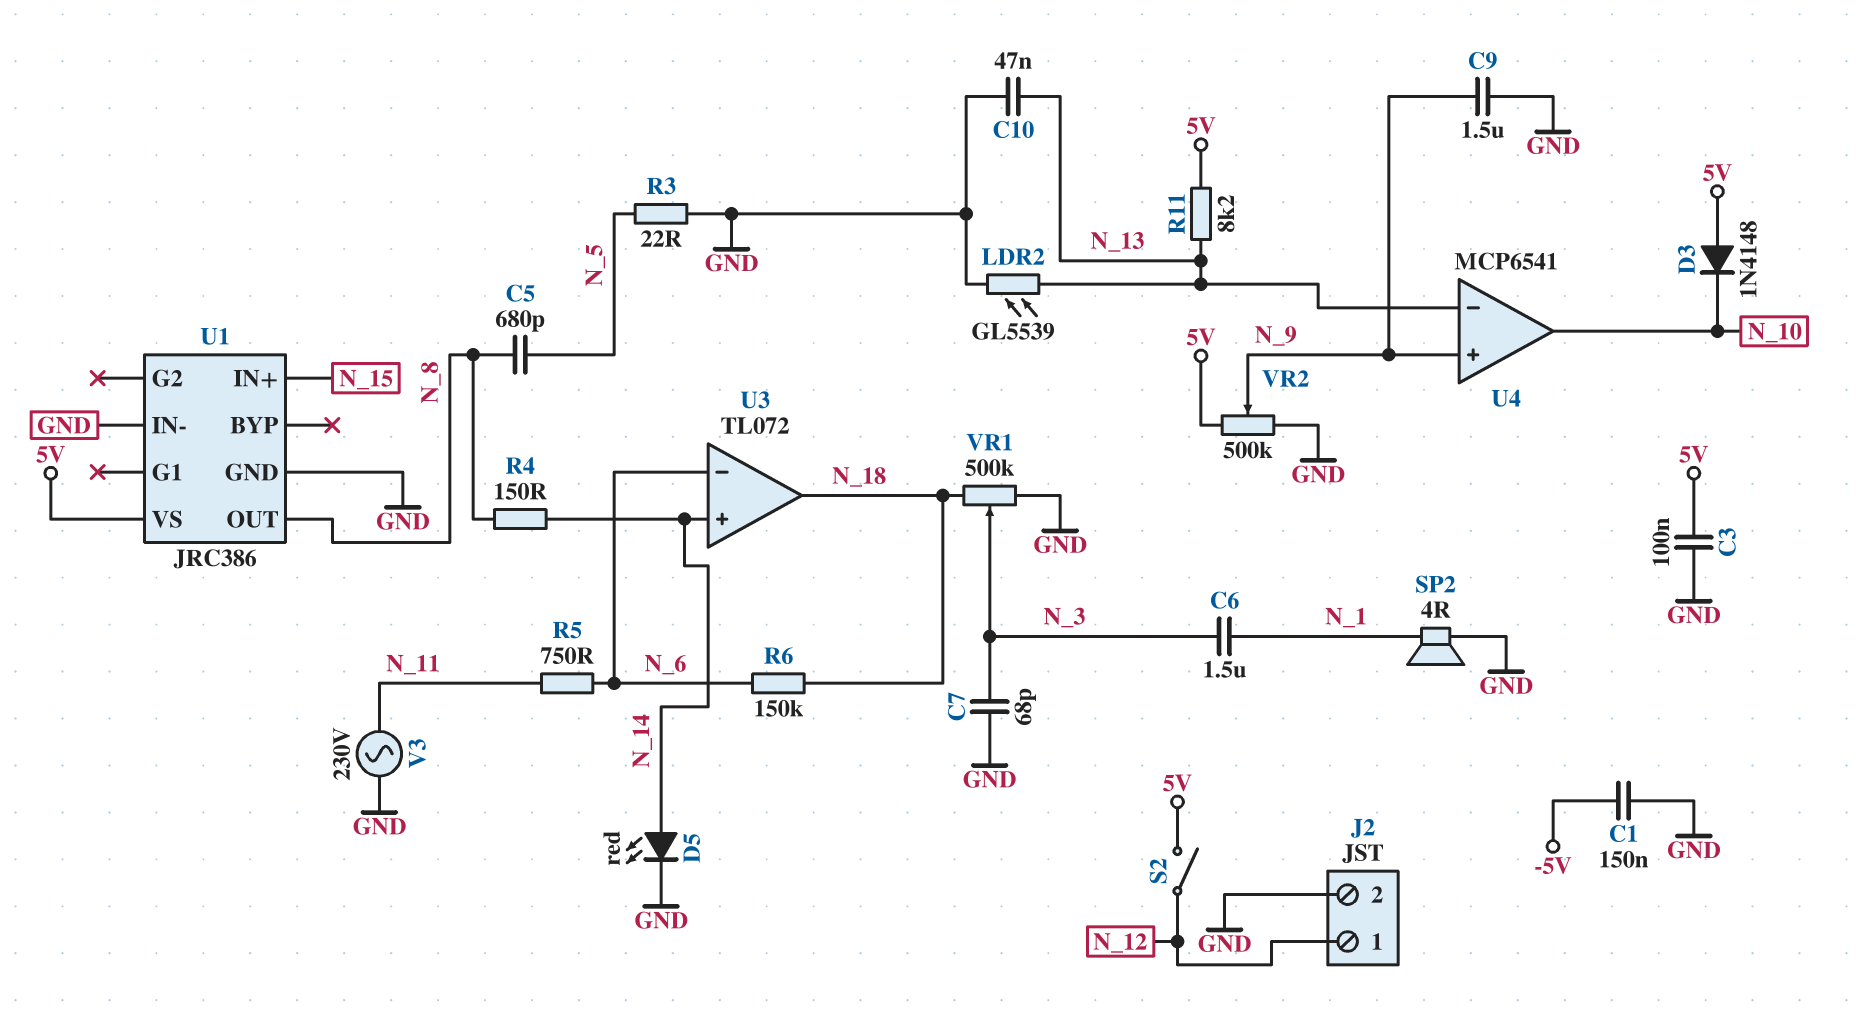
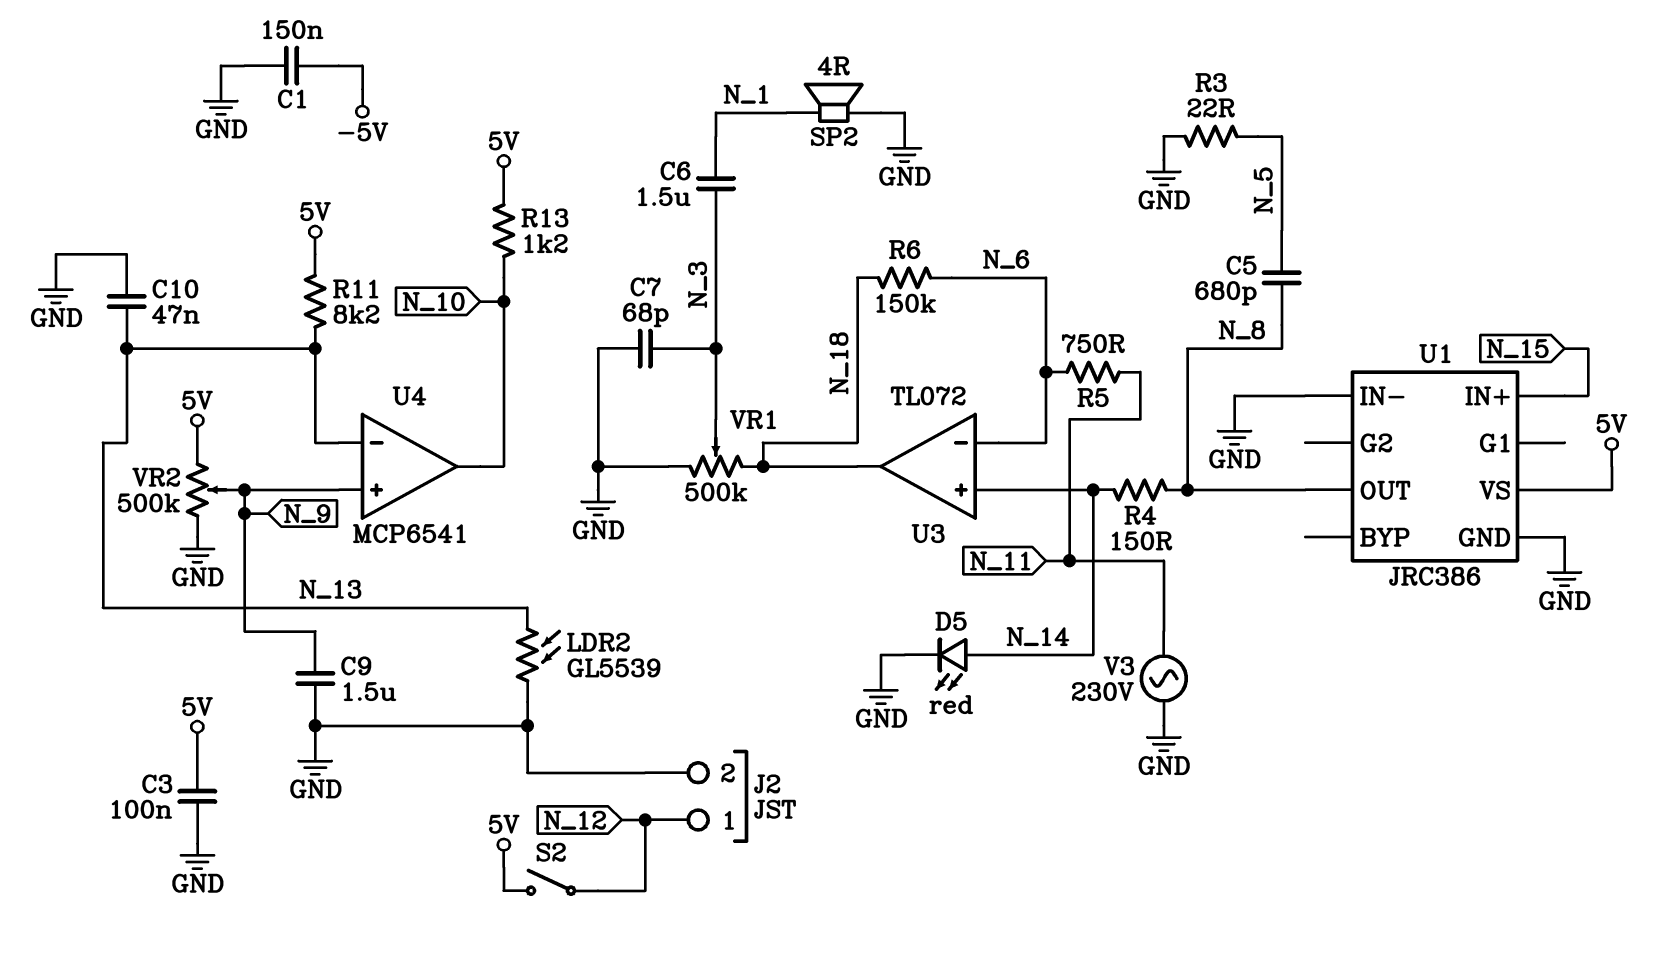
D3: diode 1N4148 (A 5V, K N_10) -> none
R13: none -> 1.2k (5V, N_10)

